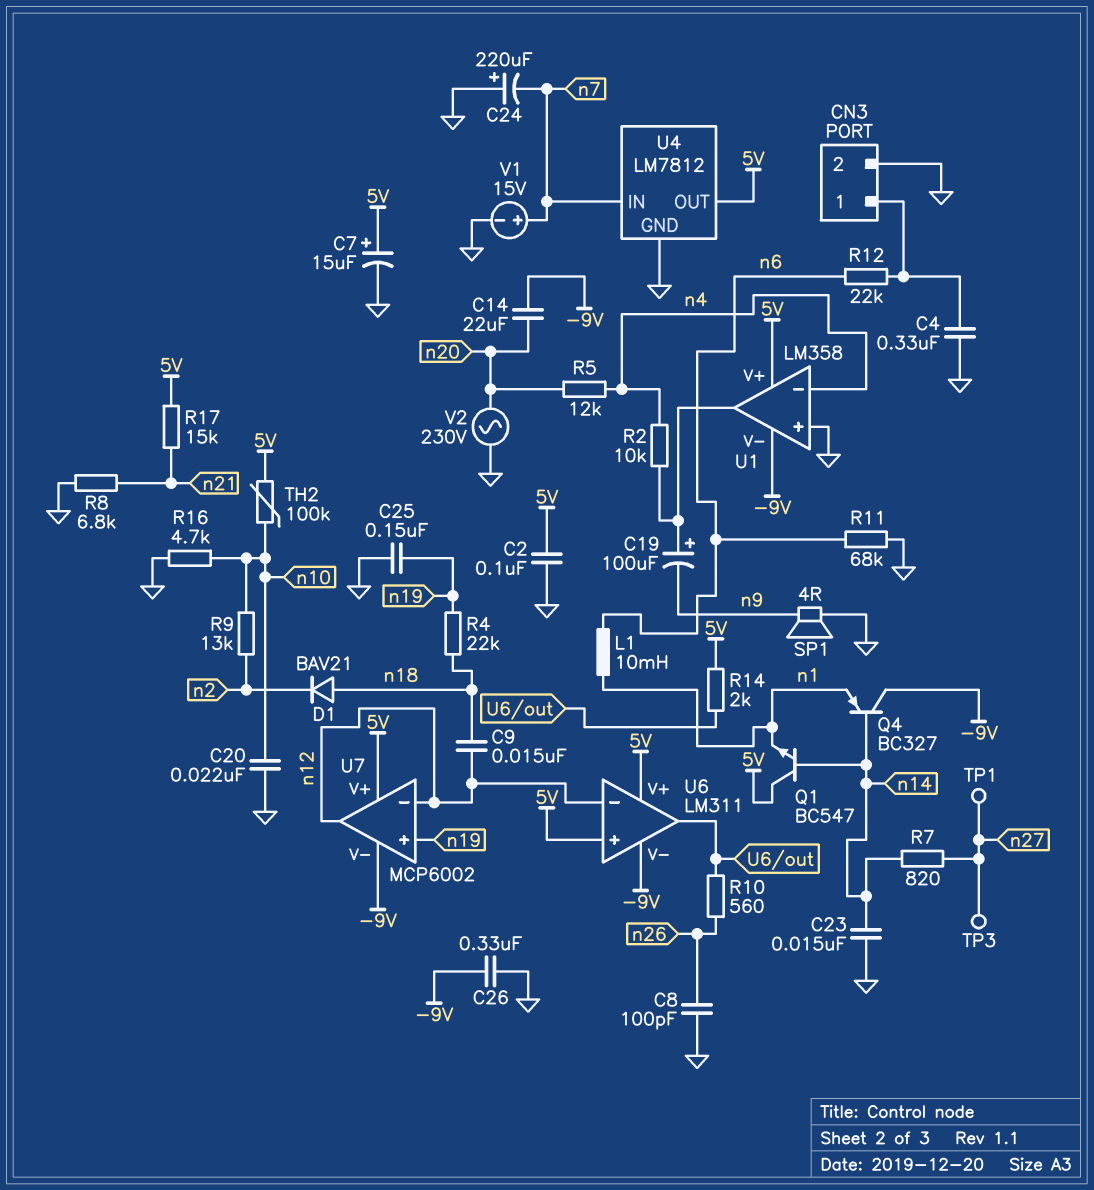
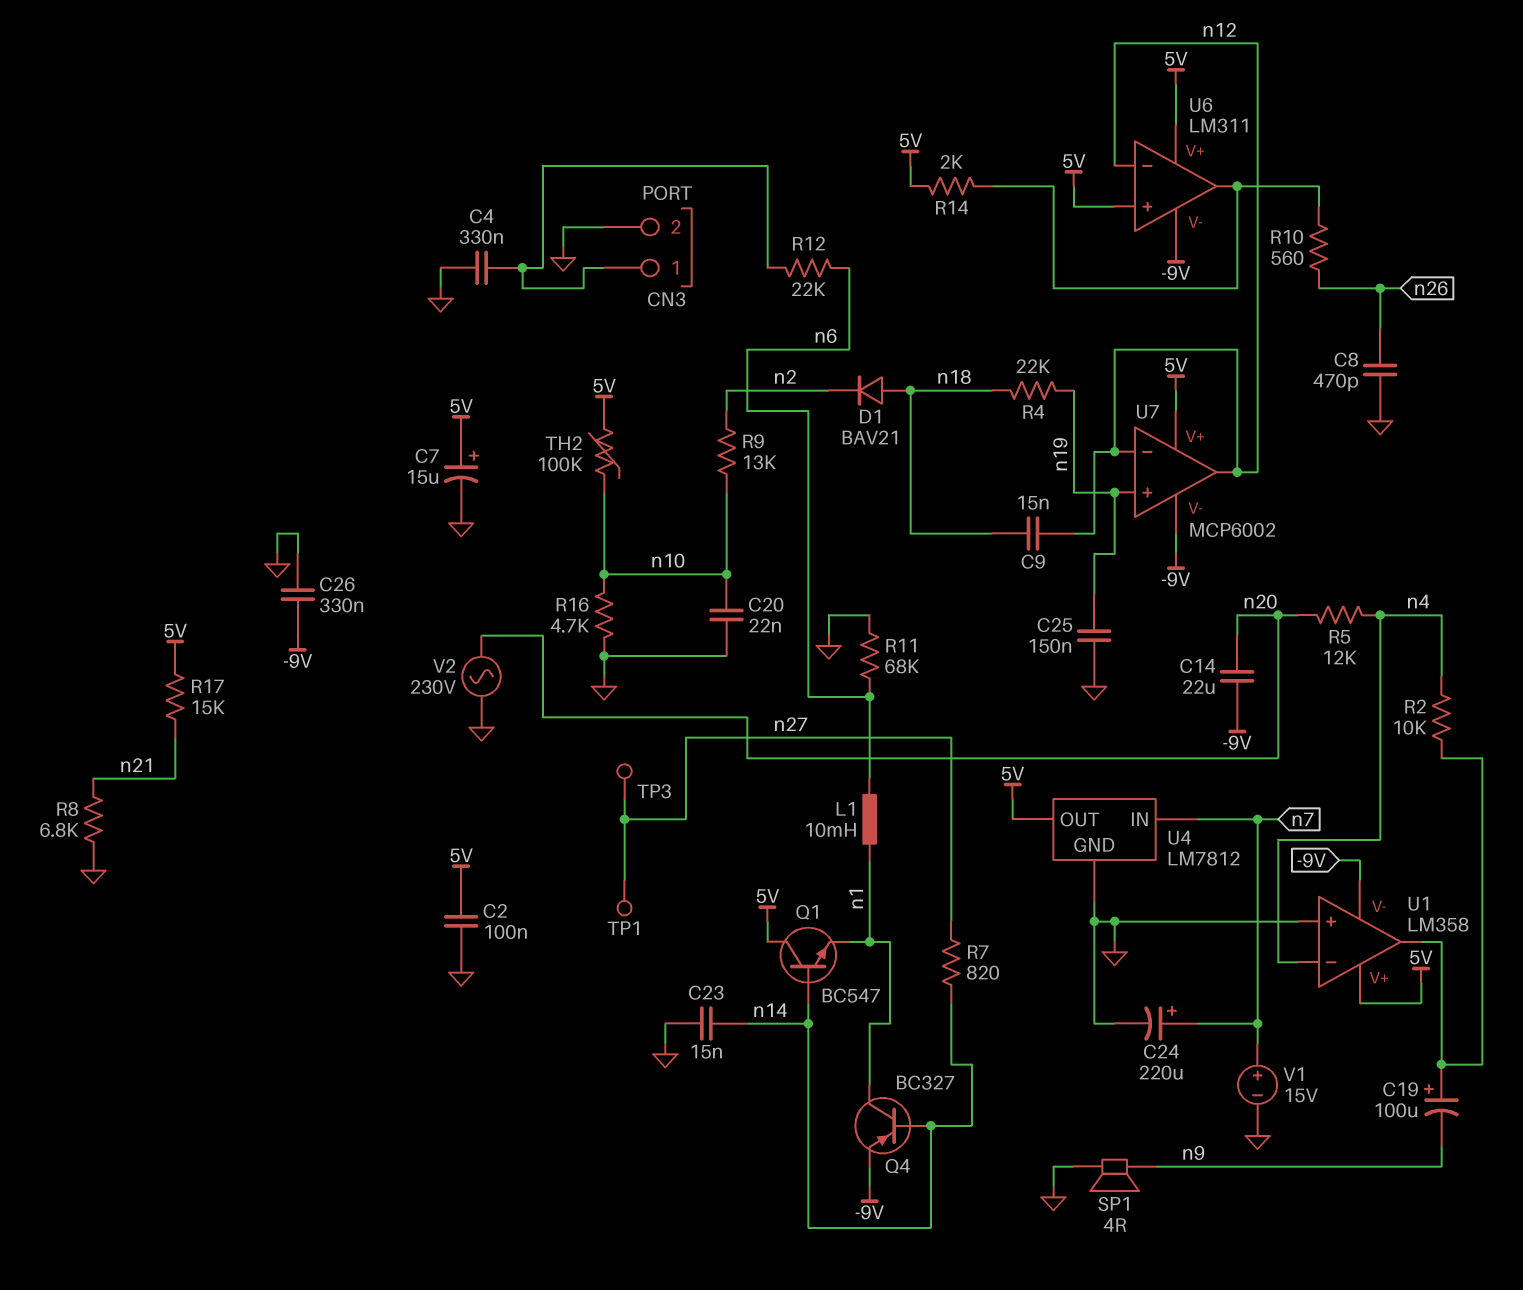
C8: 100pF (GND, n26) -> 470pF (GND, n26)
C24: 220uF (plus GND, minus n7) -> 220uF (plus n7, minus GND)
Q4: PNP BC327 (B n14, C -9V, E n1) -> PNP BC327 (B n14, C n1, E -9V)

